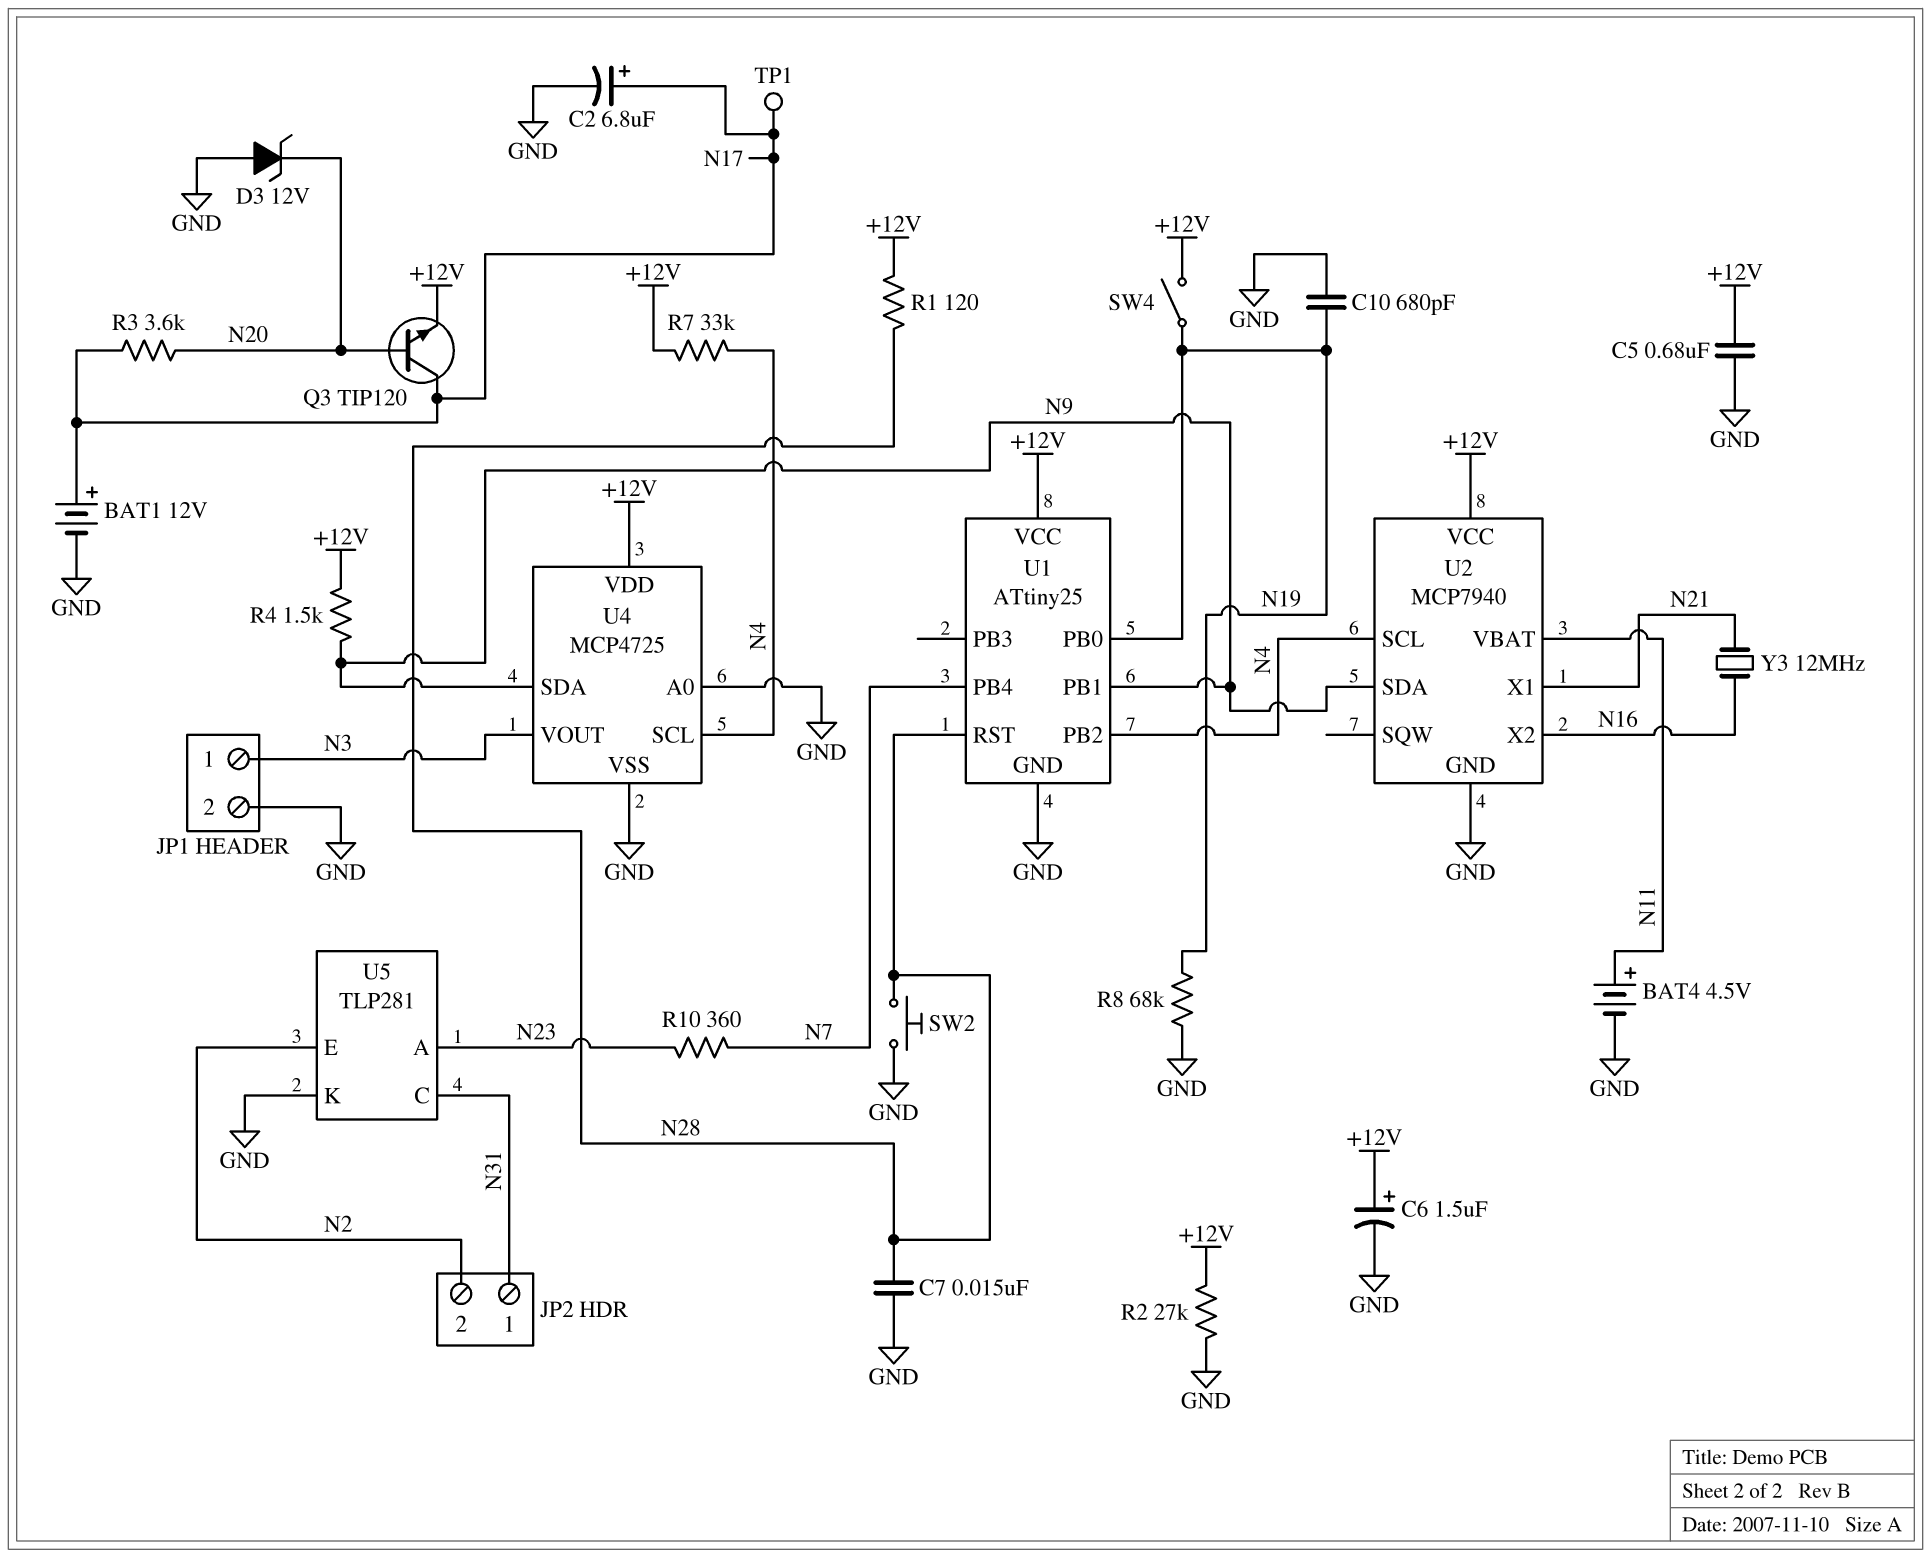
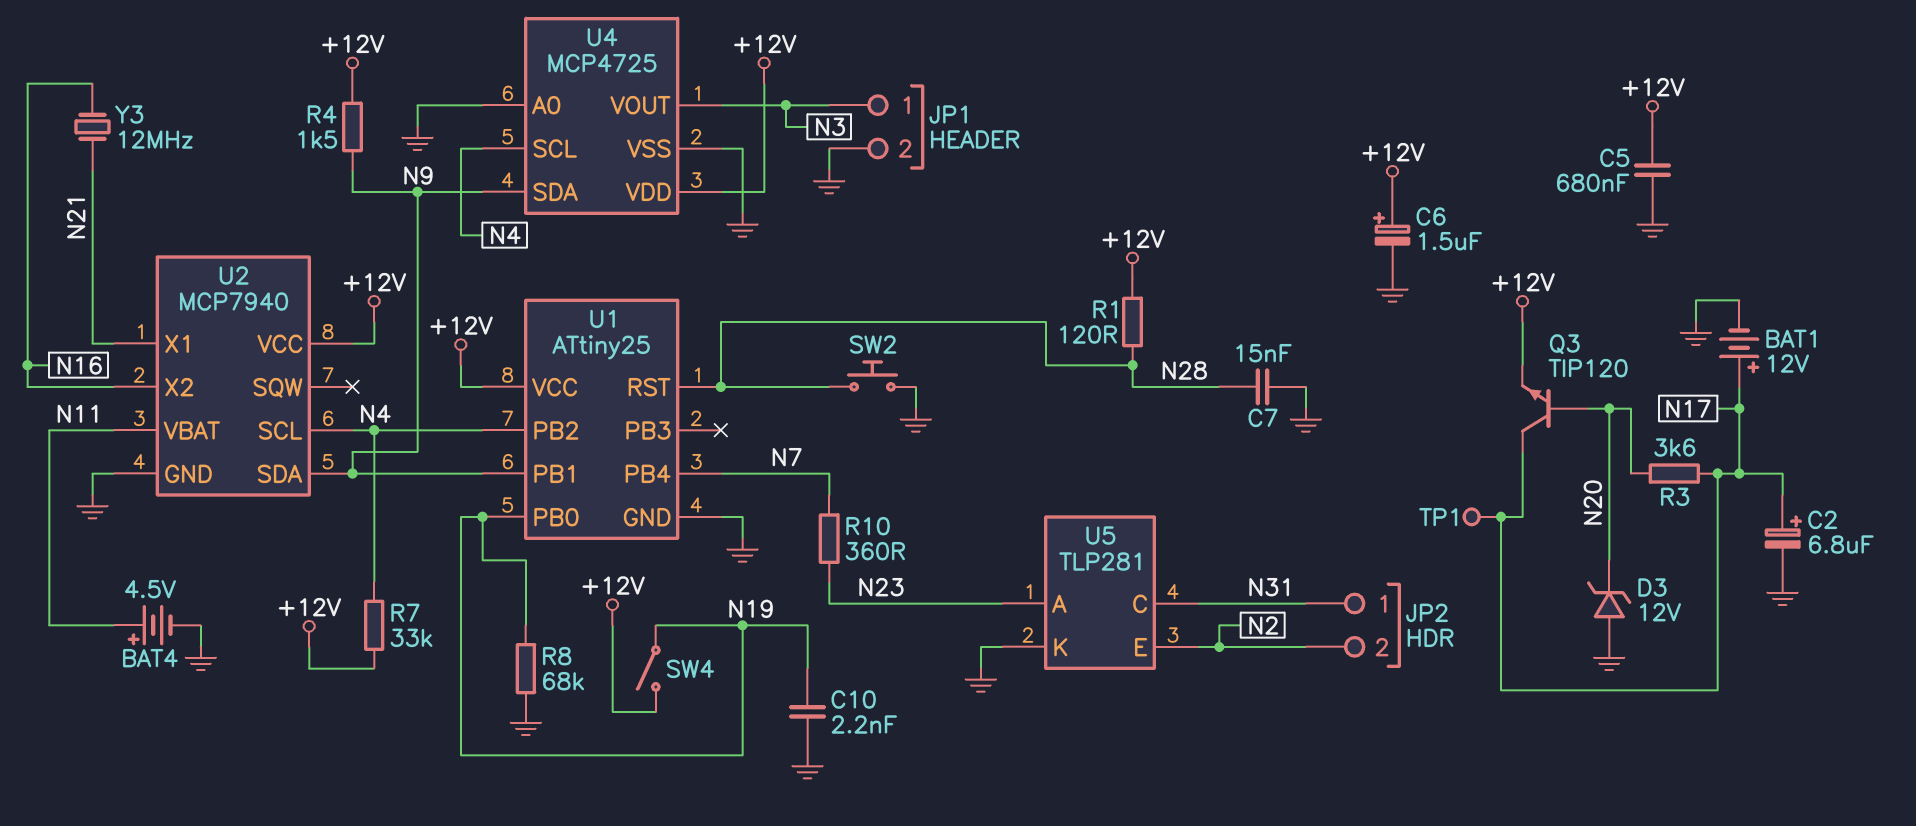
C10: 680pF (GND, N19) -> 2.2nF (GND, N19)
R2: 27k (+12V, GND) -> none

